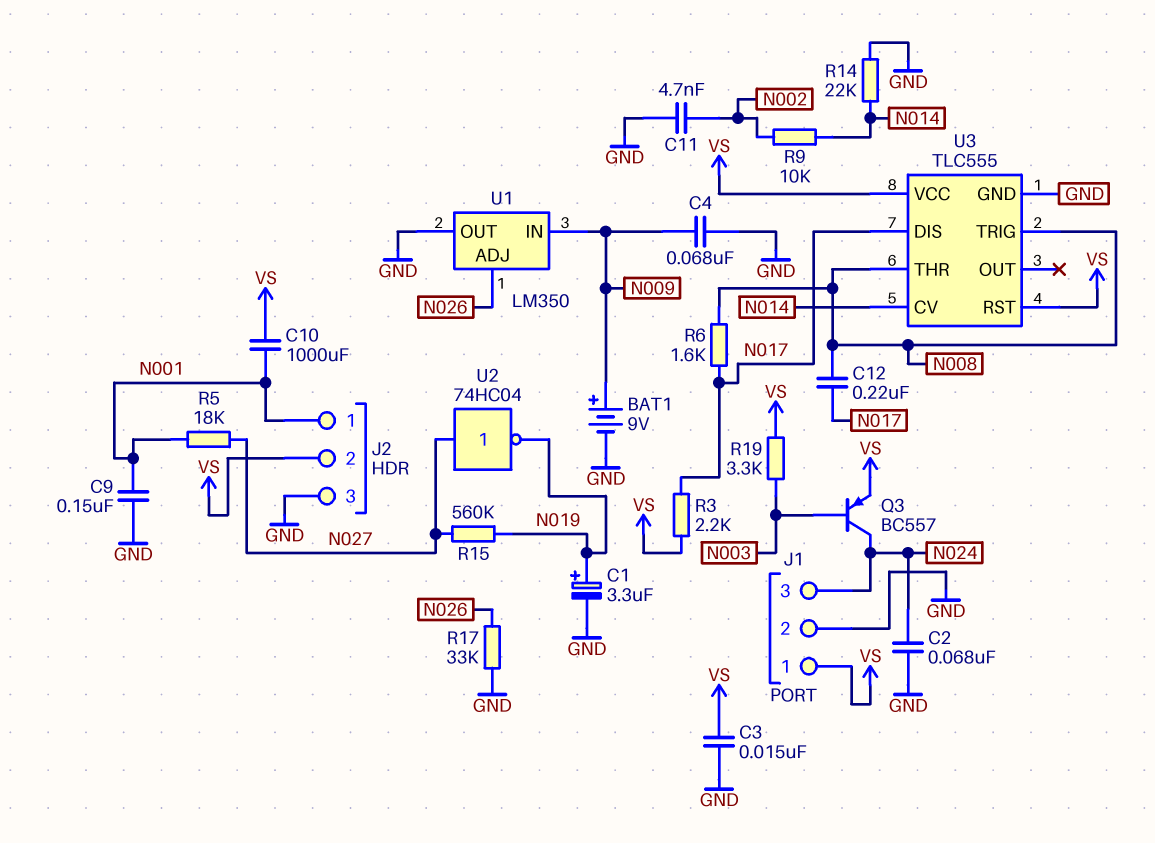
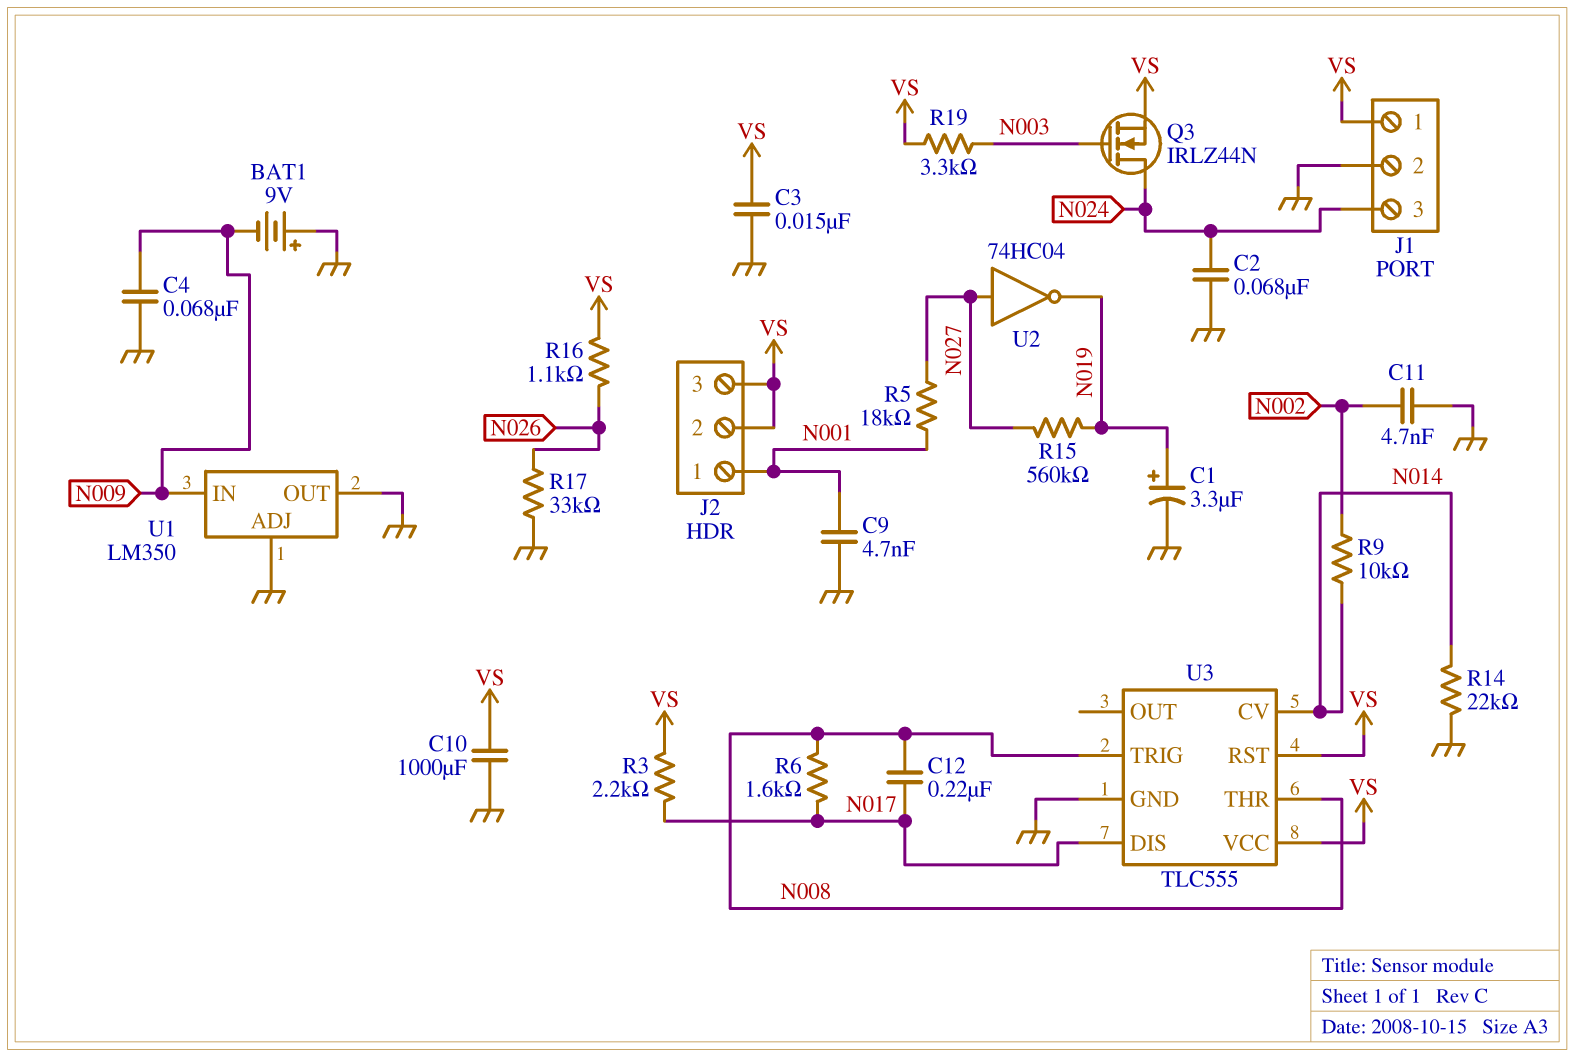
BAT1: 9V (plus N009, minus GND) -> 9V (plus GND, minus N009)
C9: 150nF (GND, N001) -> 4.7nF (GND, N001)
C10: 1000uF (N001, VS) -> 1000uF (GND, VS)
J2 pin 3: GND -> VS
Q3: PNP BC557 (B N003, C N024, E VS) -> NMOS IRLZ44N (G N003, D N024, S VS)
R16: none -> 1.1k (N026, VS)
U1 pin ADJ: N026 -> GND

